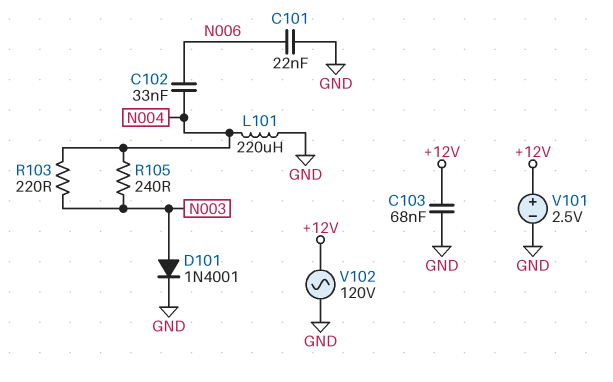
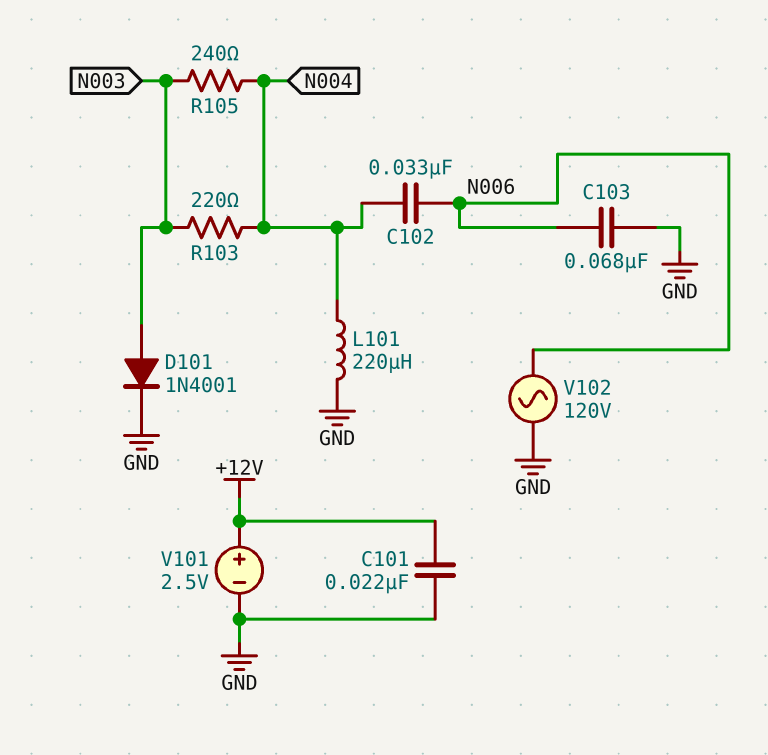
C101: 22nF (GND, N006) -> 22nF (+12V, GND)
C103: 68nF (+12V, GND) -> 68nF (GND, N006)
V102: AC 120V (+12V, GND) -> AC 120V (GND, N006)

